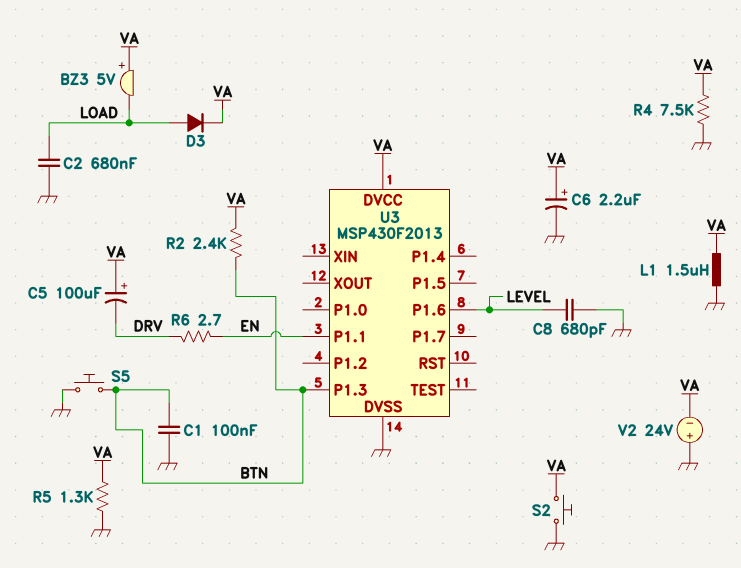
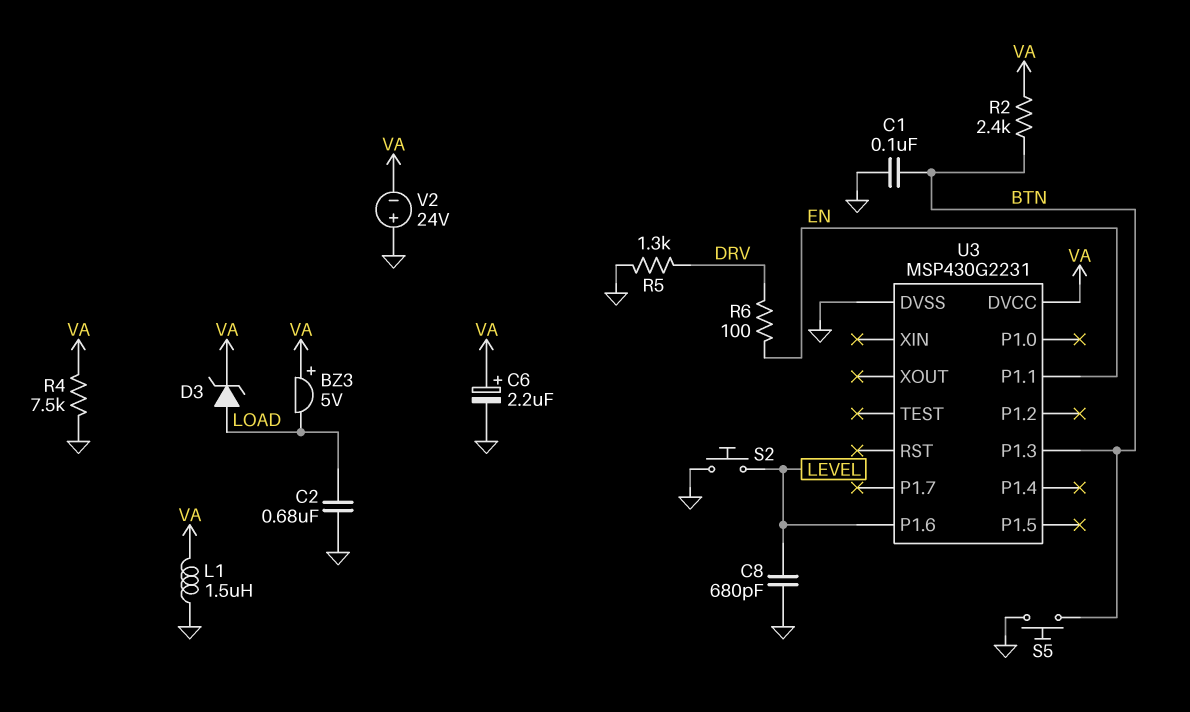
C5: 100uF (plus VA, minus DRV) -> none
D3: diode (A LOAD, K VA) -> zener (A LOAD, K VA)
R5: 1.3k (GND, VA) -> 1.3k (DRV, GND)
R6: 2.7 (DRV, EN) -> 100 (DRV, EN)
S2: button (GND, VA) -> button (GND, LEVEL)
U3: MSP430F2013 -> MSP430G2231

